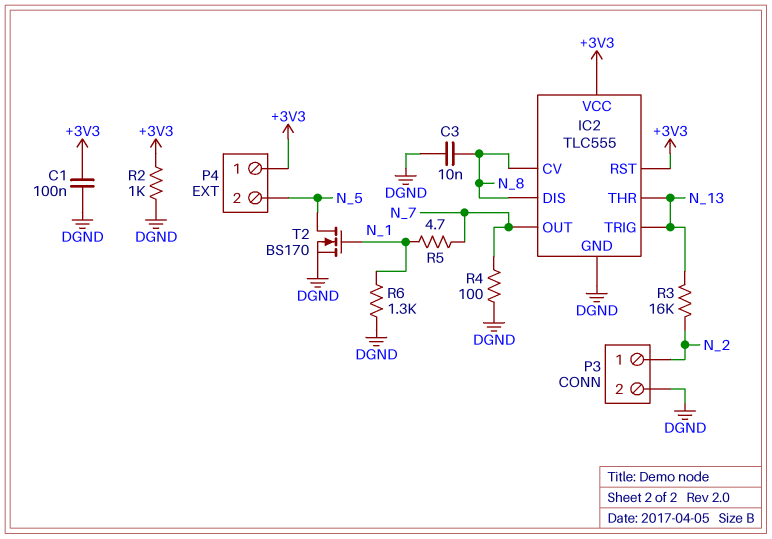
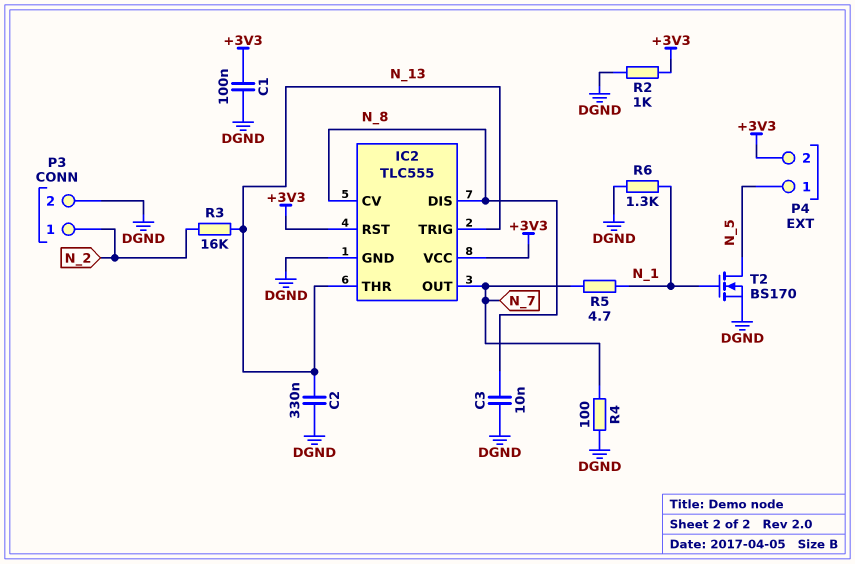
C2: none -> 330nF (DGND, N_13)
P4 pin 1: +3V3 -> N_5
P4 pin 2: N_5 -> +3V3

